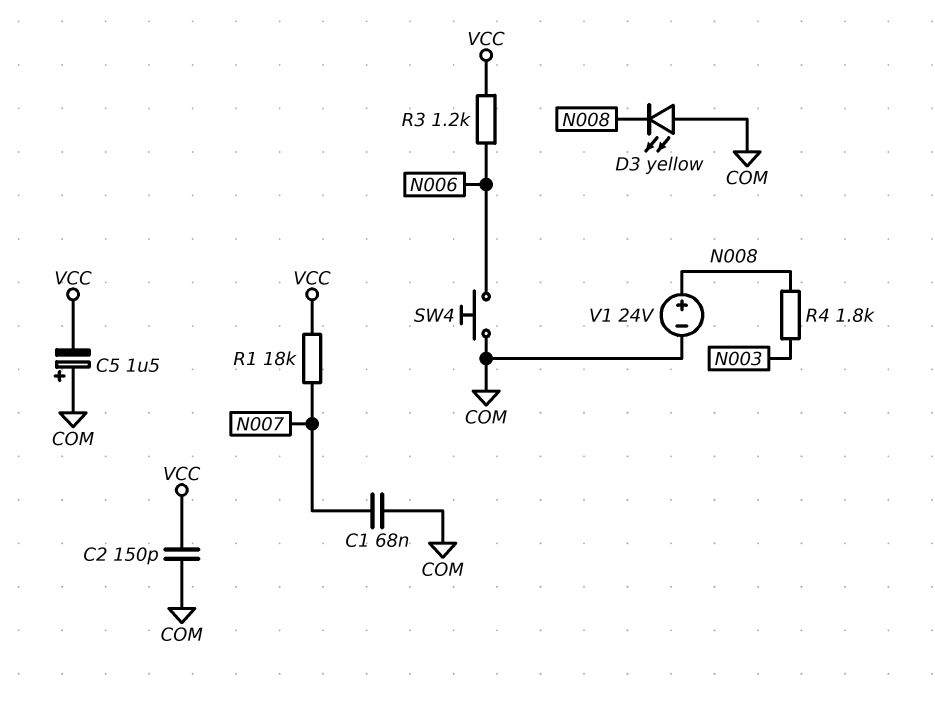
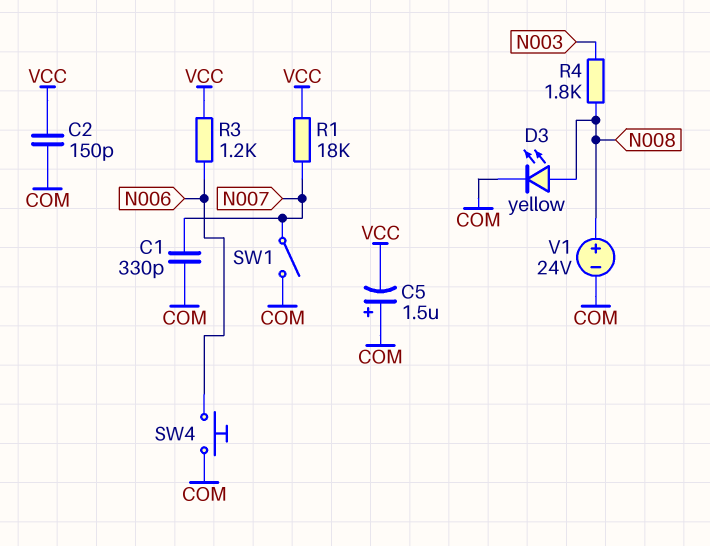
C1: 68nF (COM, N007) -> 330pF (COM, N007)
D3: LED yellow (A COM, K N008) -> LED yellow (A N008, K COM)
SW1: none -> switch (COM, N007)

